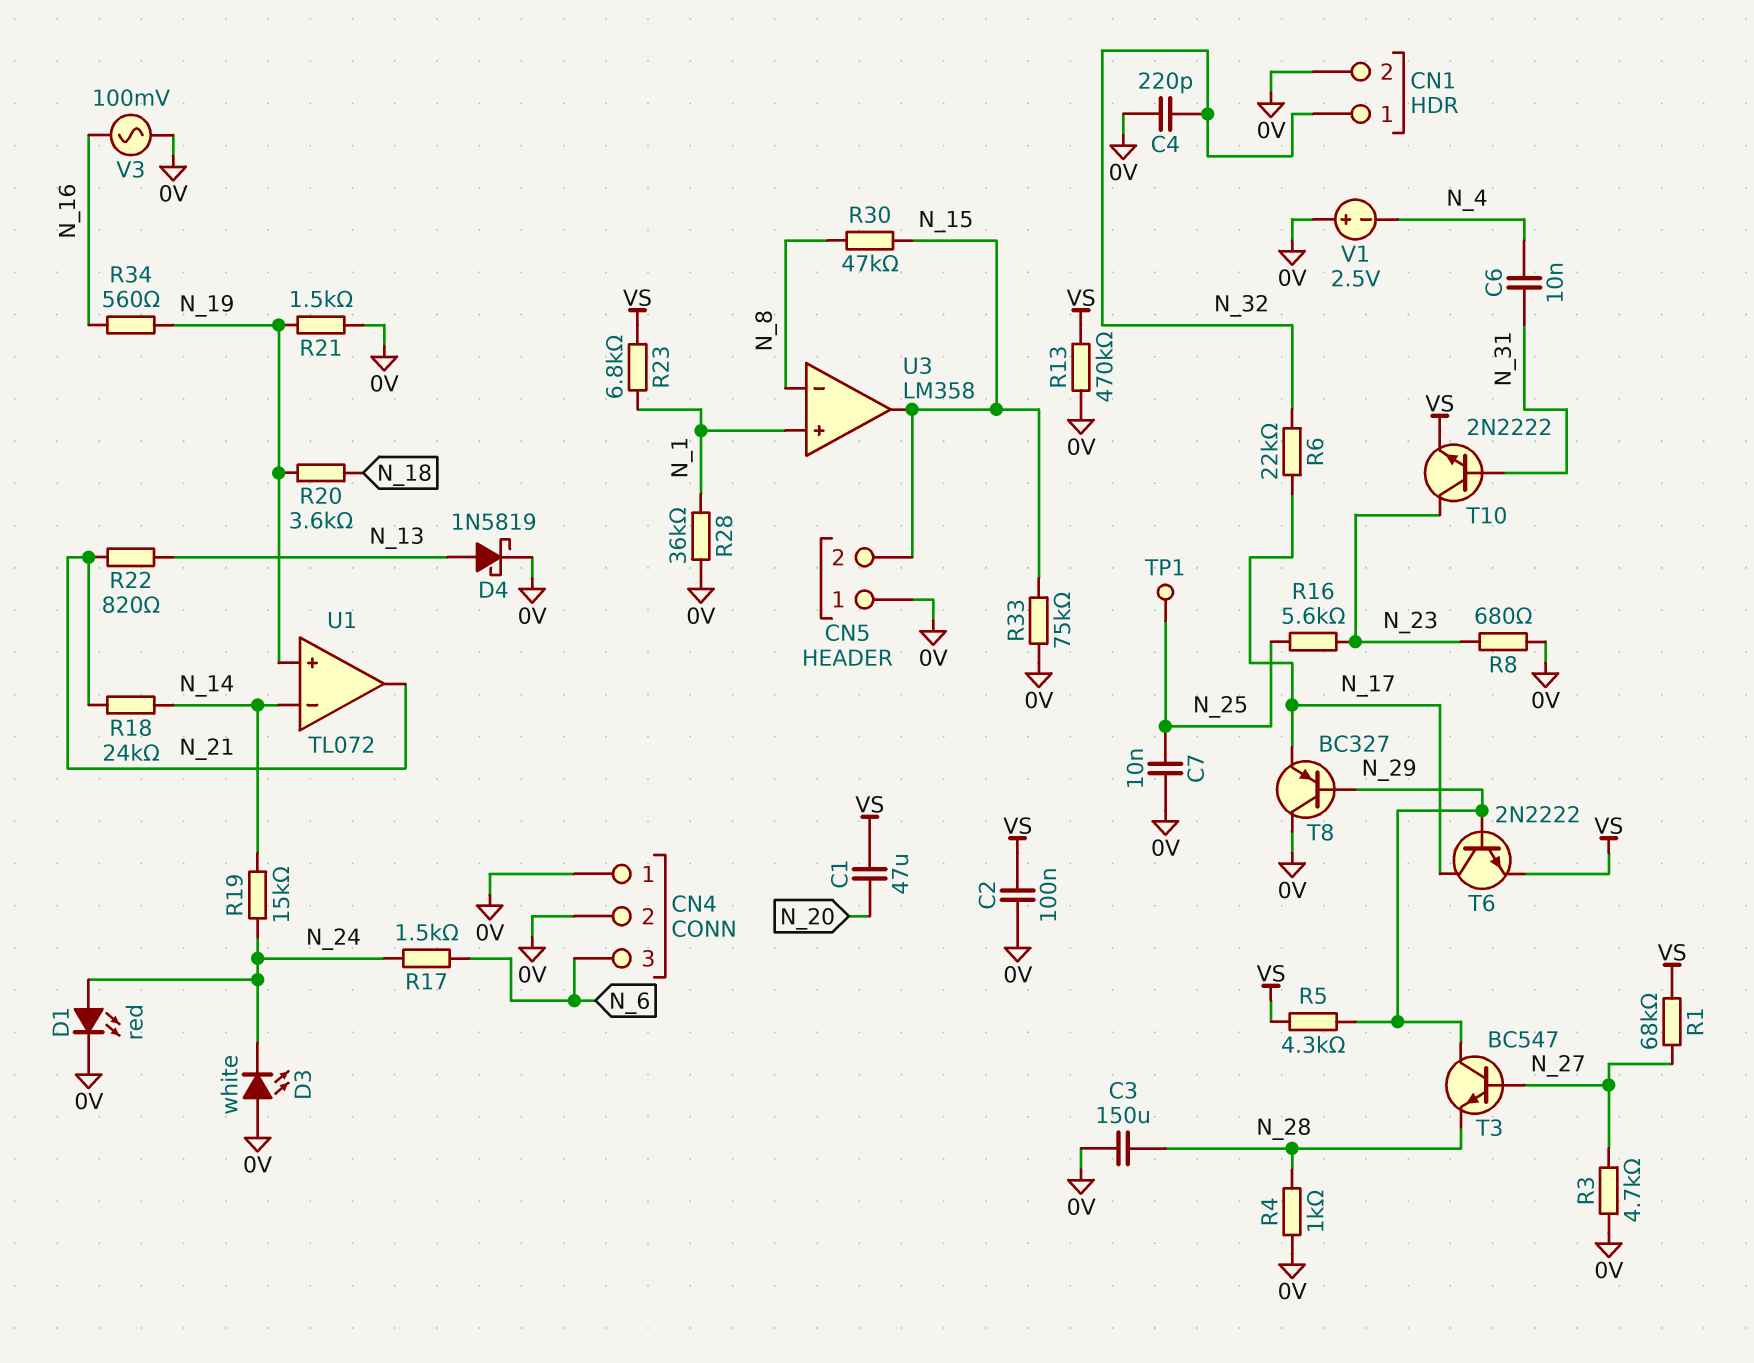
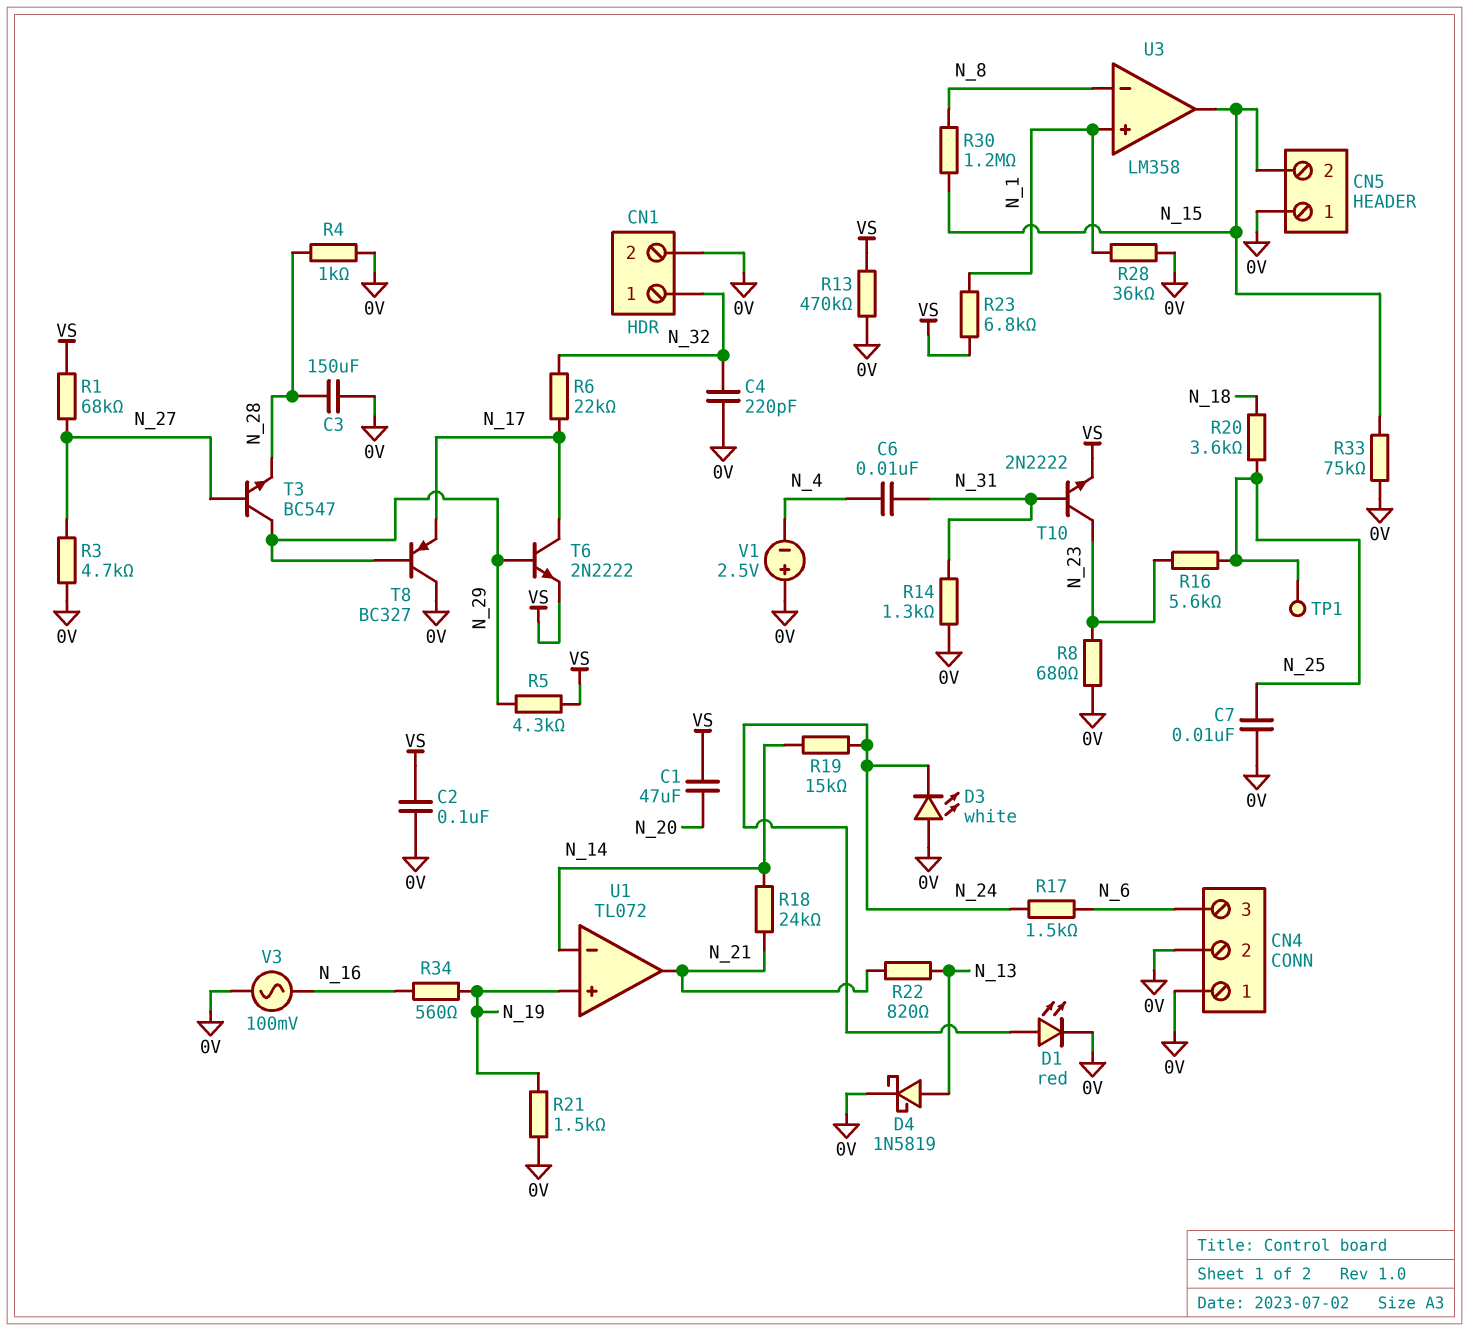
R14: none -> 1.3k (0V, N_31)
R20: 3.6k (N_18, N_19) -> 3.6k (N_18, N_25)
R30: 47k (N_8, N_15) -> 1.2M (N_8, N_15)

